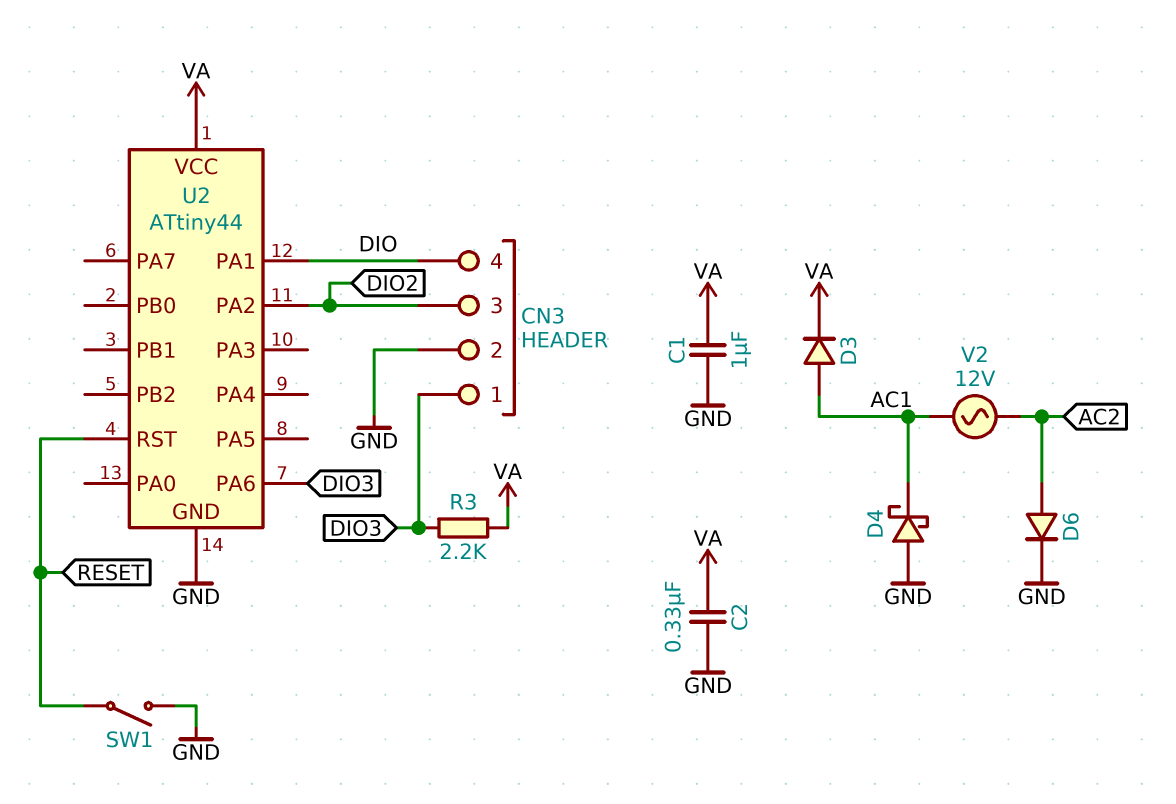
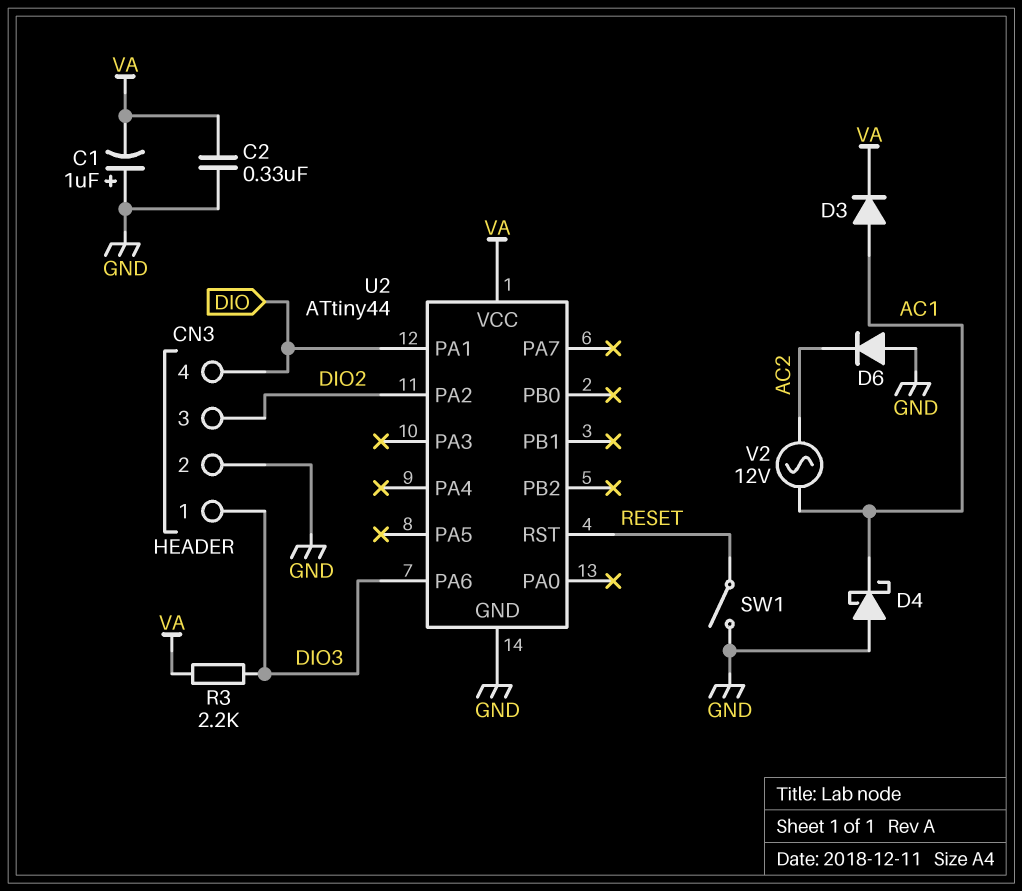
C1: 1uF (GND, VA) -> 1uF (plus GND, minus VA)
D6: diode (A AC2, K GND) -> diode (A GND, K AC2)

